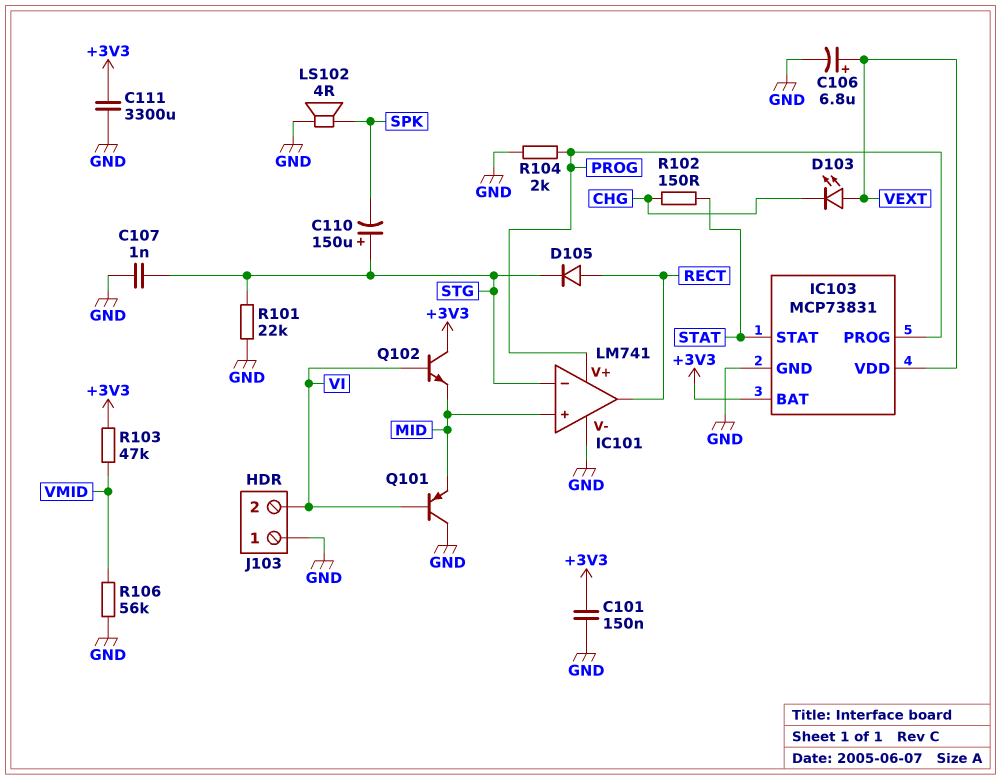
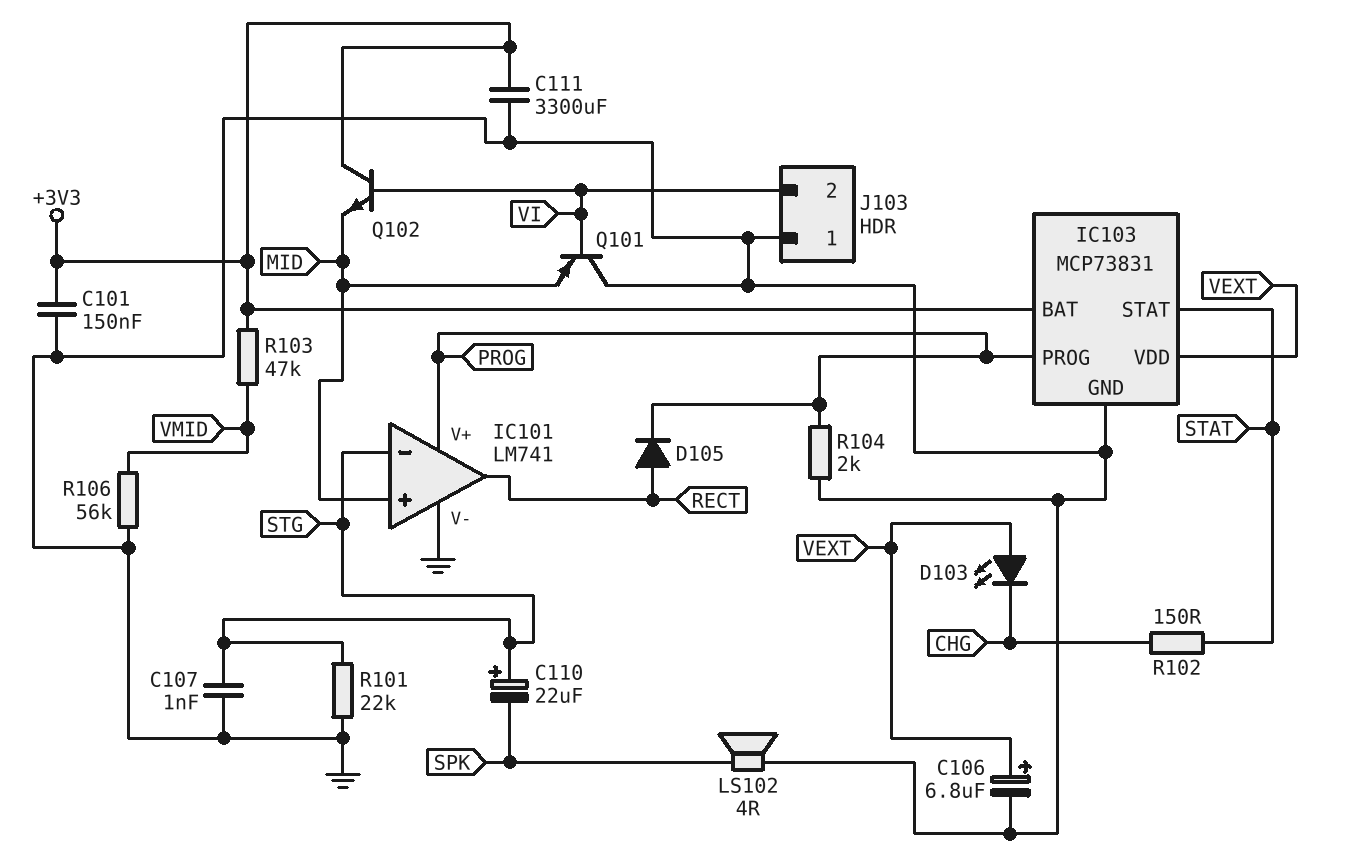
C110: 150uF (plus STG, minus SPK) -> 22uF (plus STG, minus SPK)
D105: diode (A RECT, K STG) -> diode (A RECT, K PROG)

